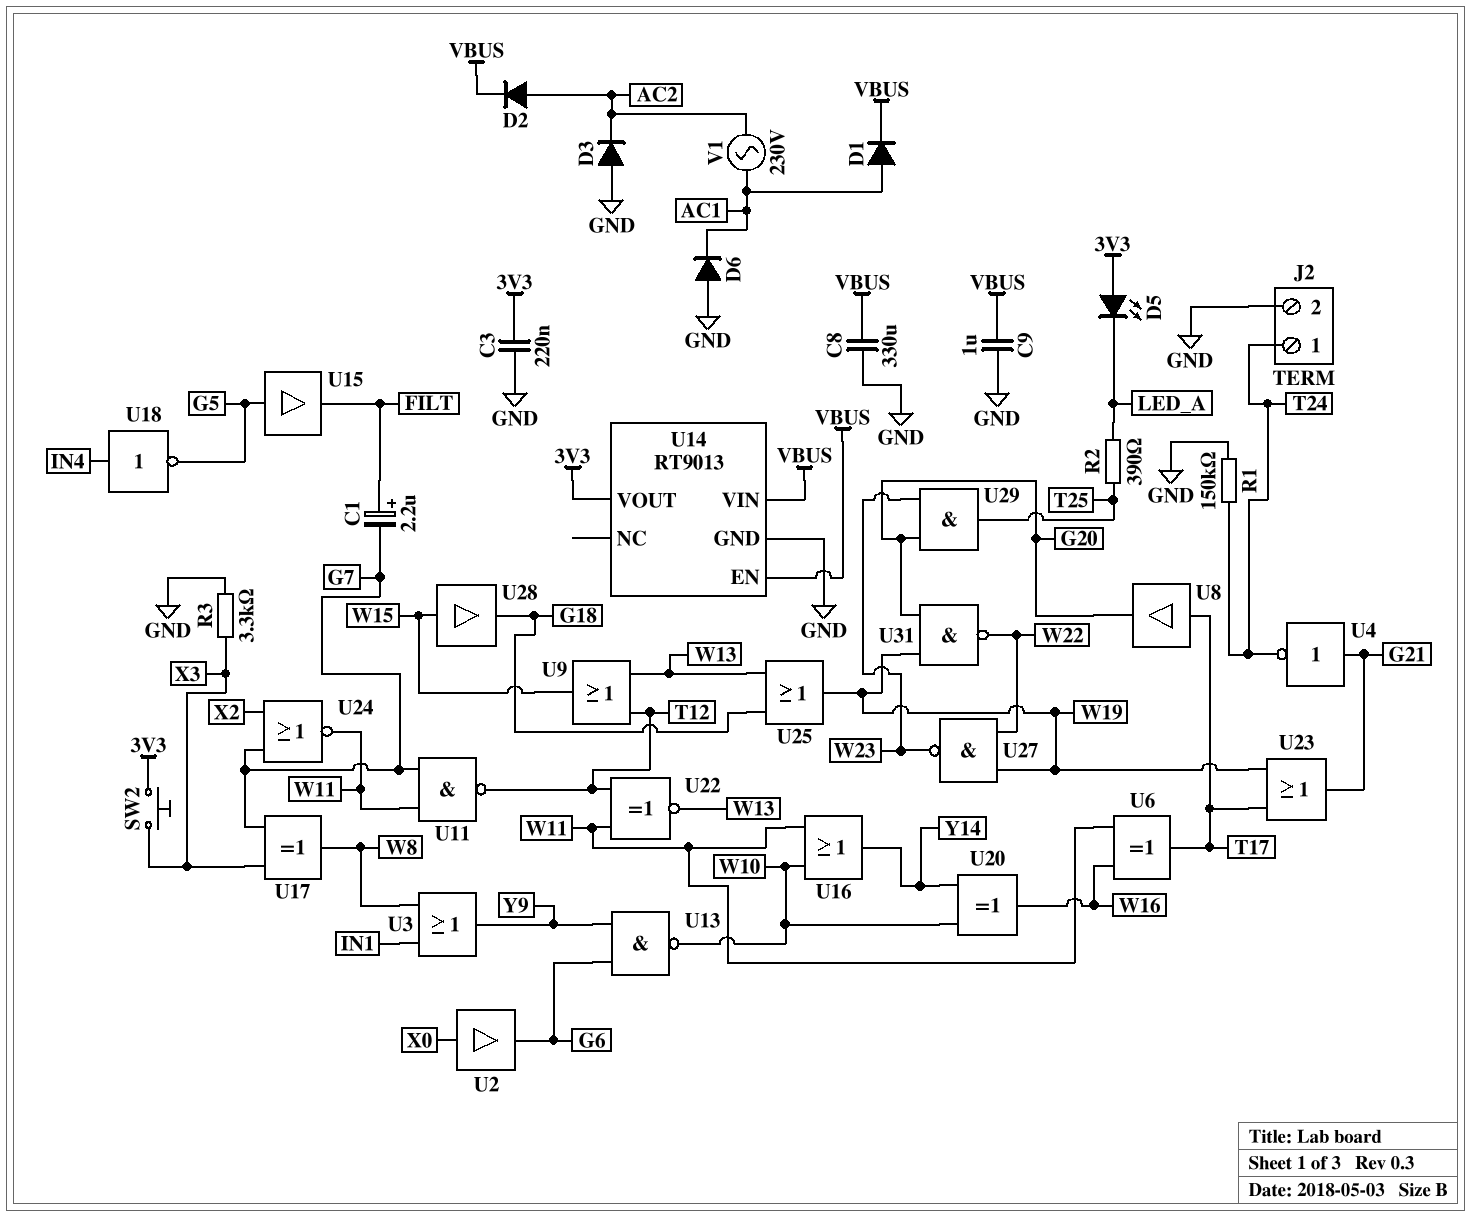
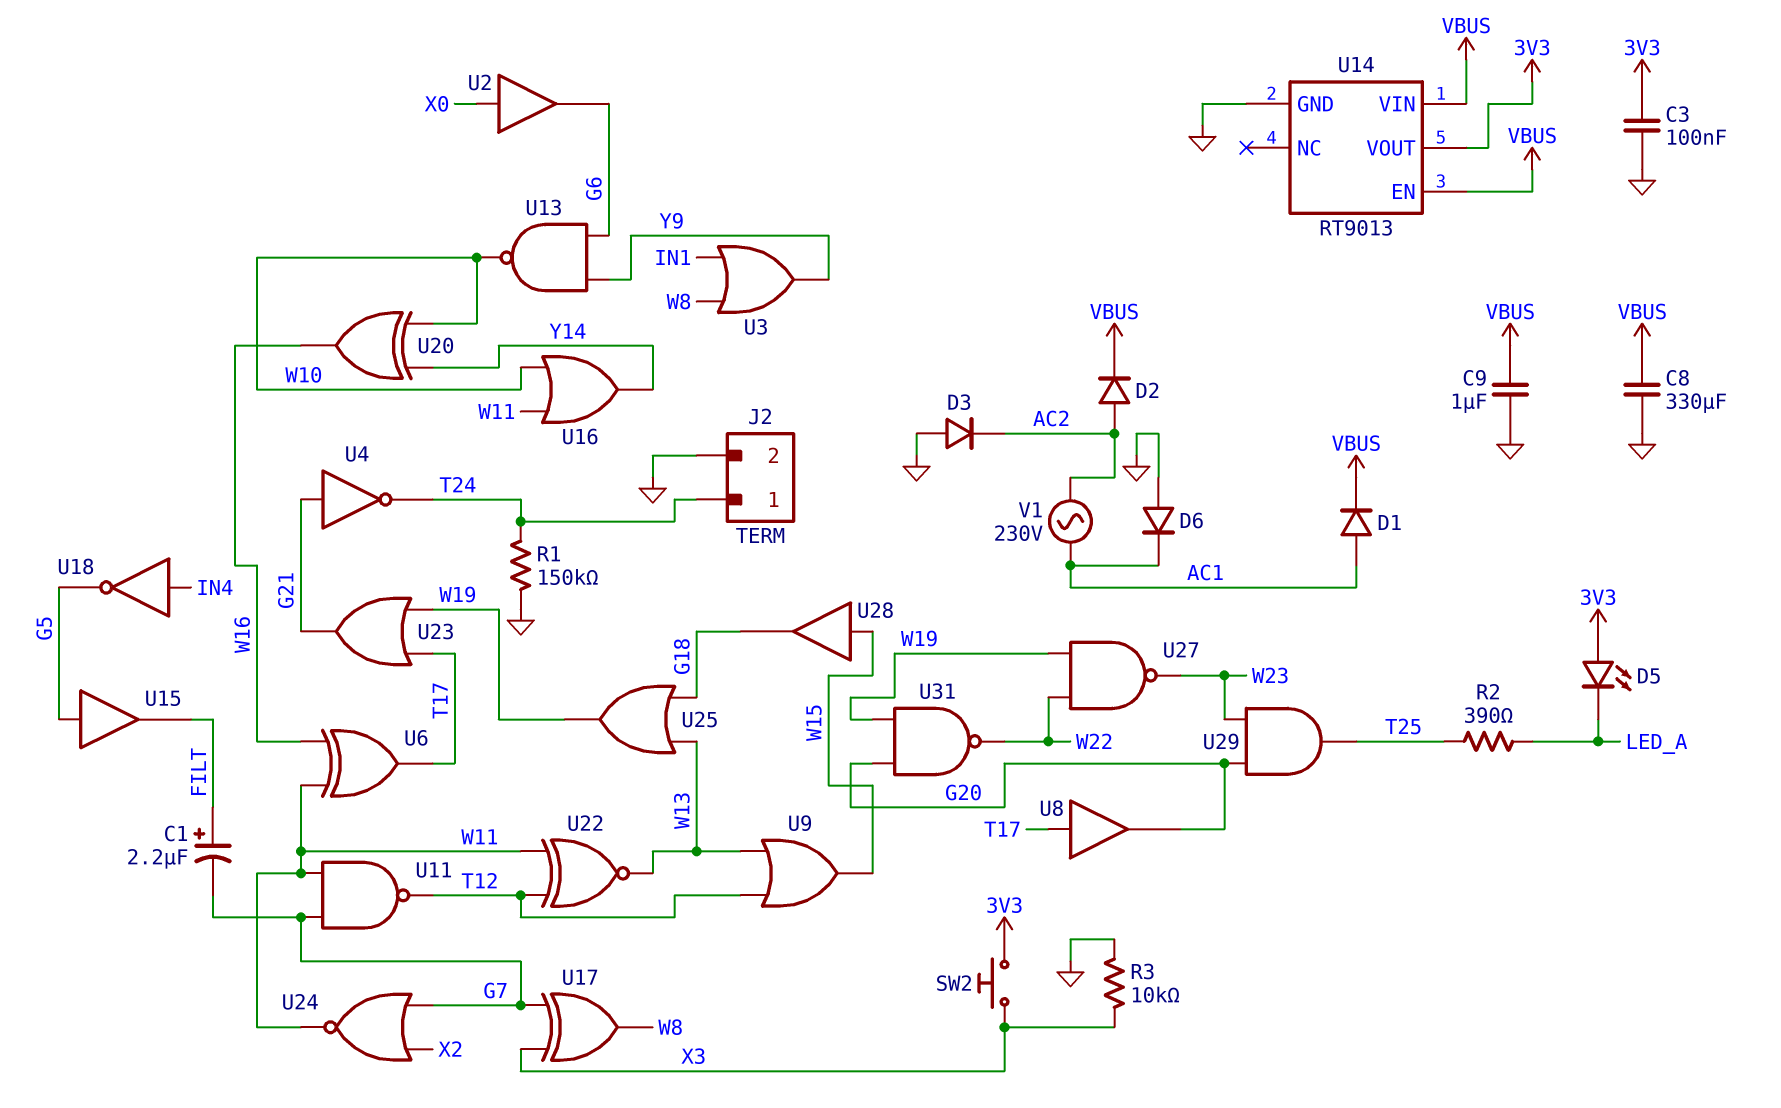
C3: 220nF (3V3, GND) -> 100nF (3V3, GND)
R3: 3.3k (GND, X3) -> 10k (GND, X3)

